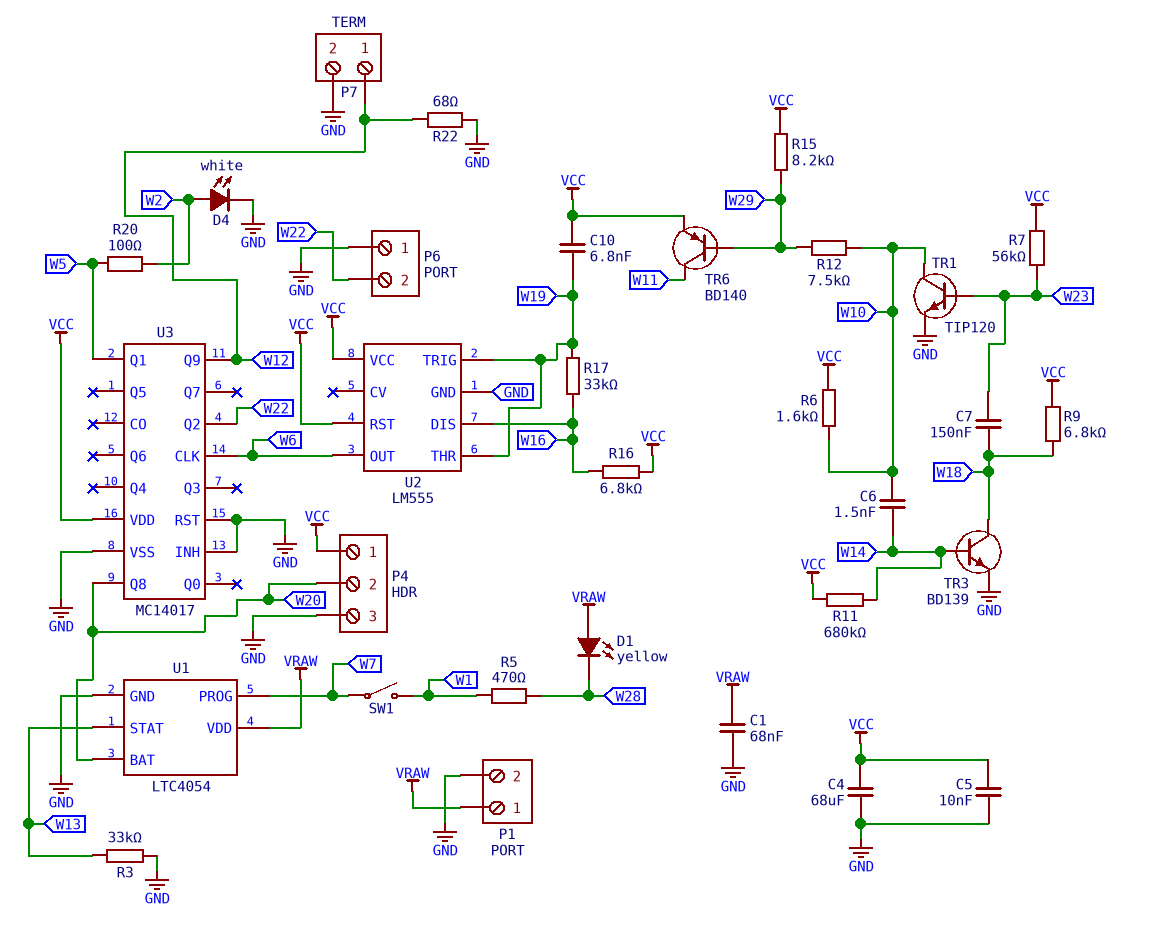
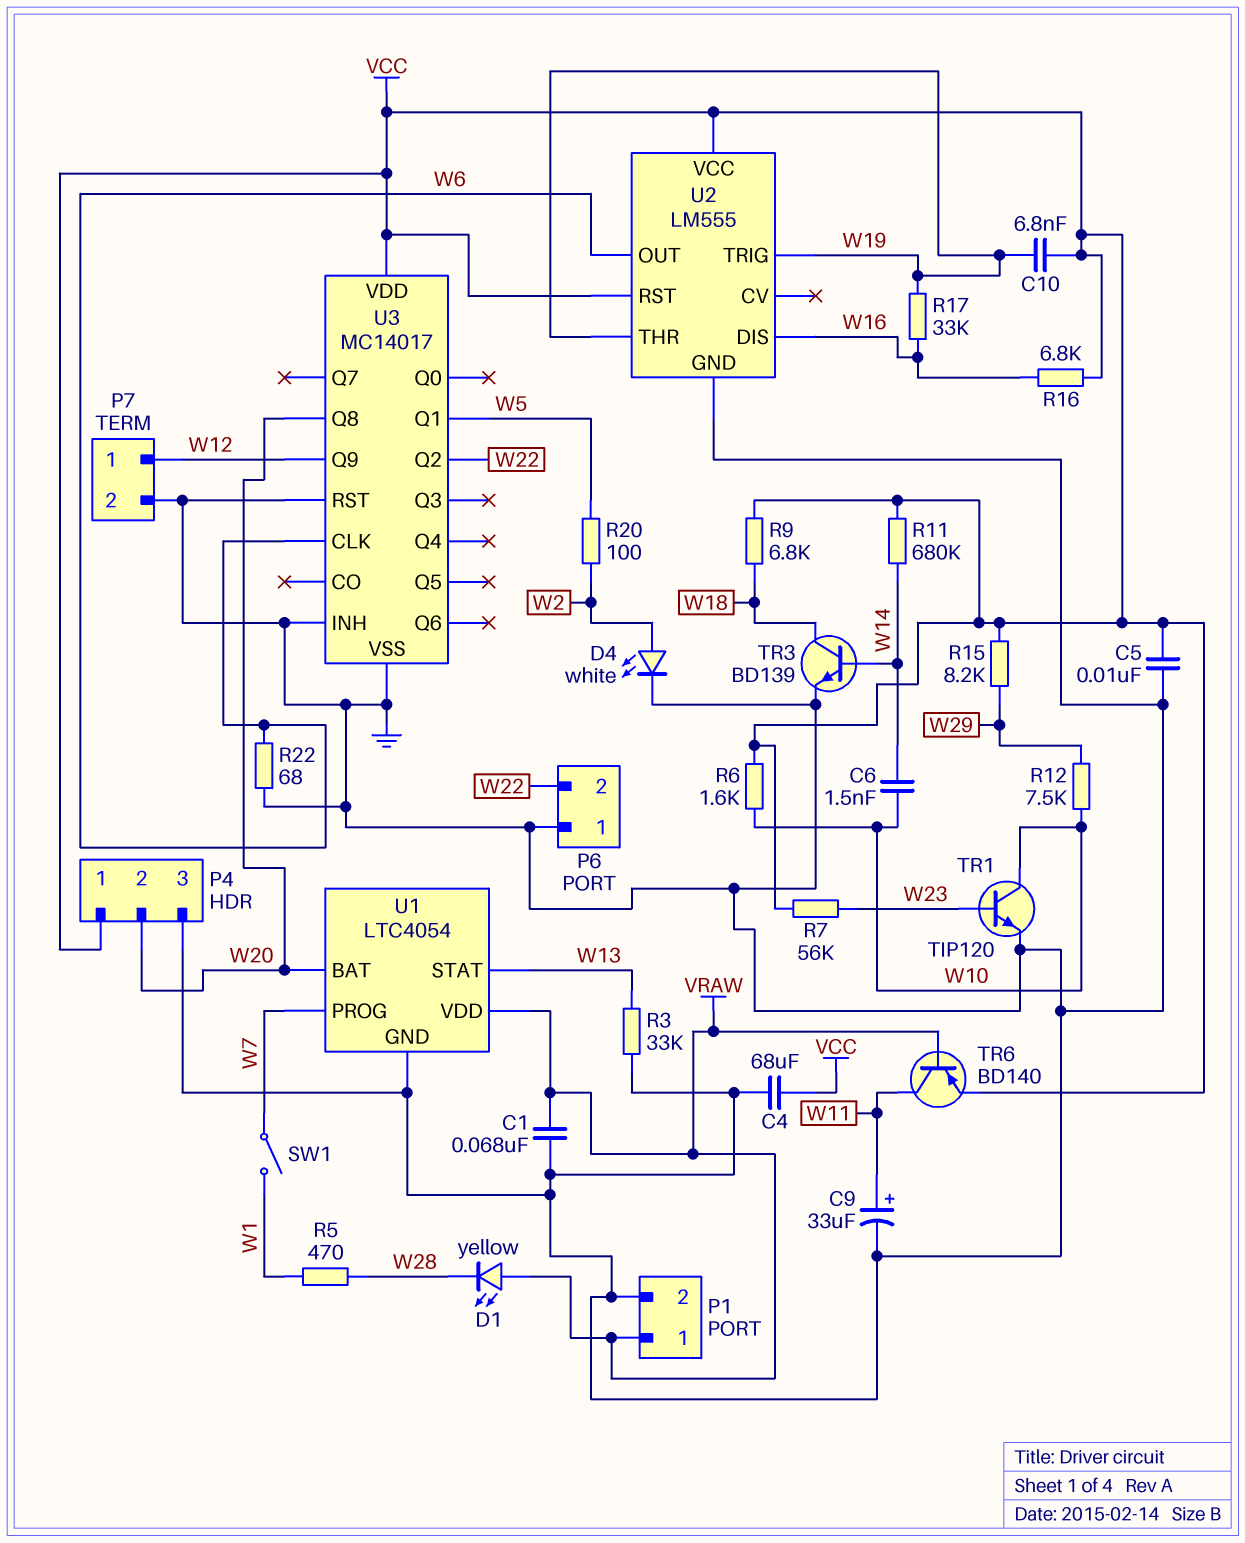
C7: 150nF (W18, W23) -> none
C9: none -> 33uF (plus W11, minus GND)
R22: 68 (GND, W12) -> 68 (GND, W6)
TR6: PNP BD140 (B W29, C W11, E VCC) -> PNP BD140 (B VRAW, C W11, E VCC)

